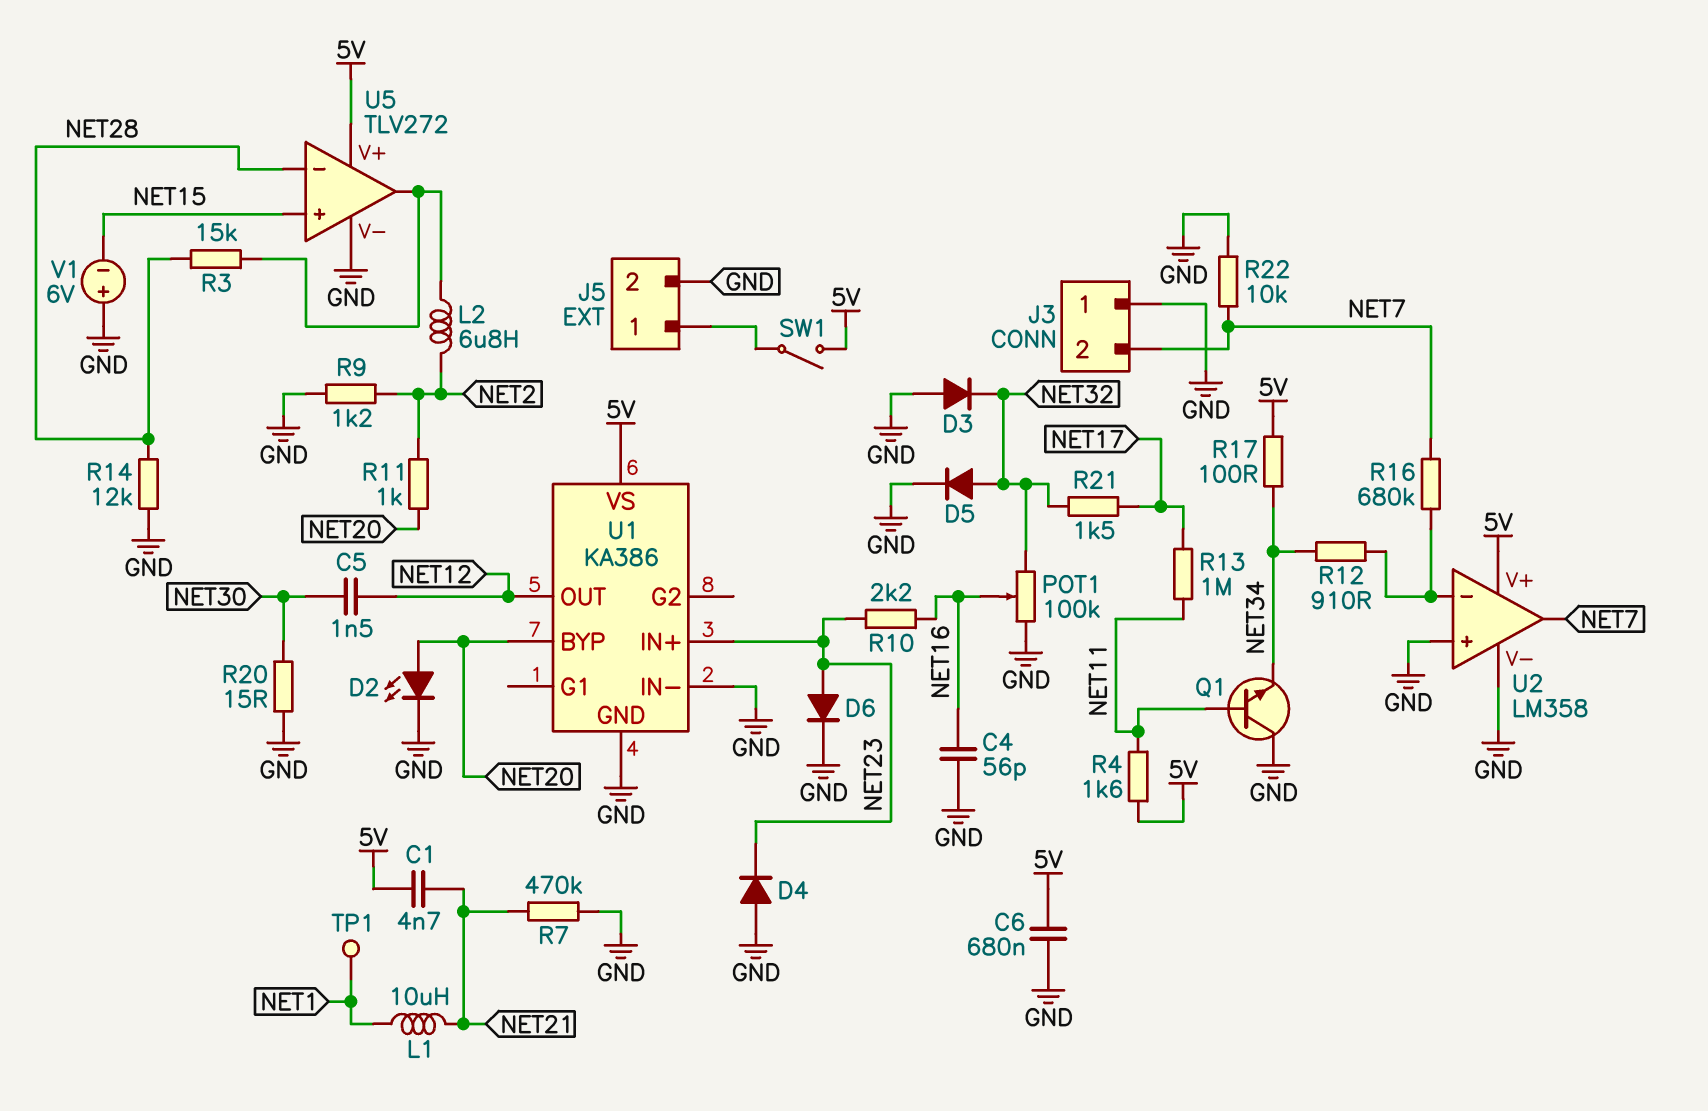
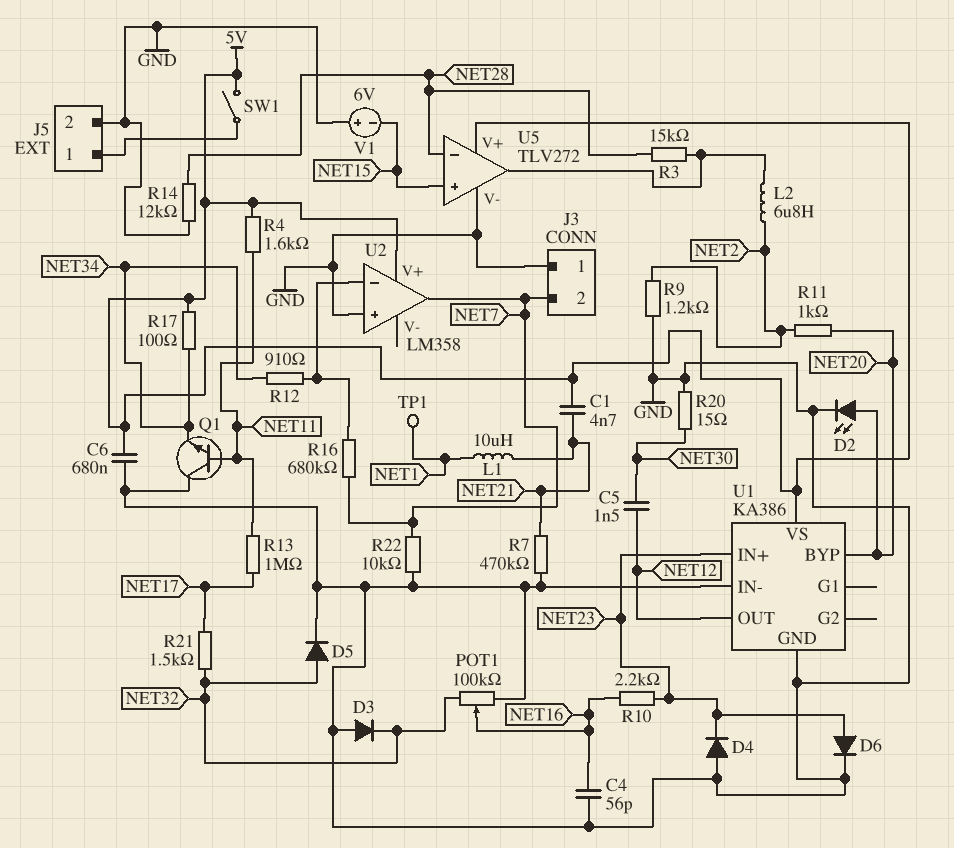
U2 pin V-: GND -> none

